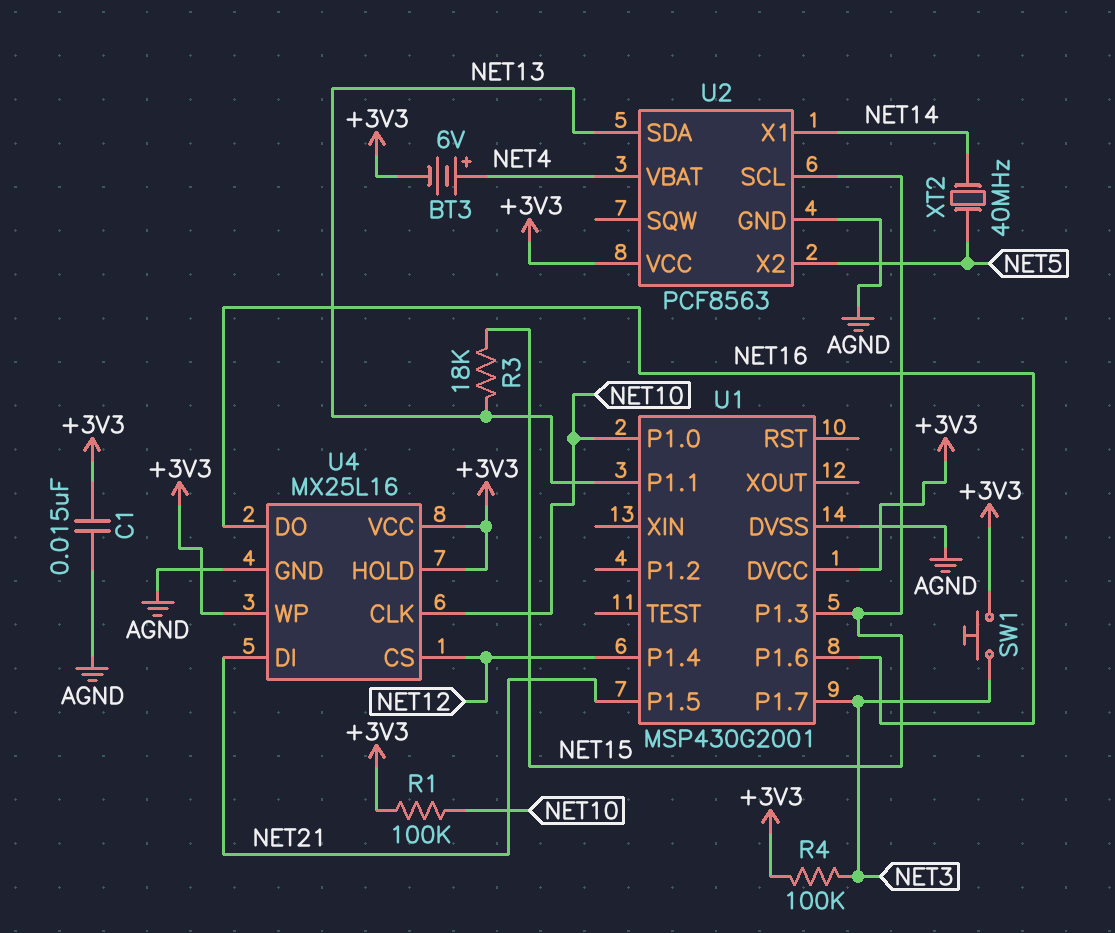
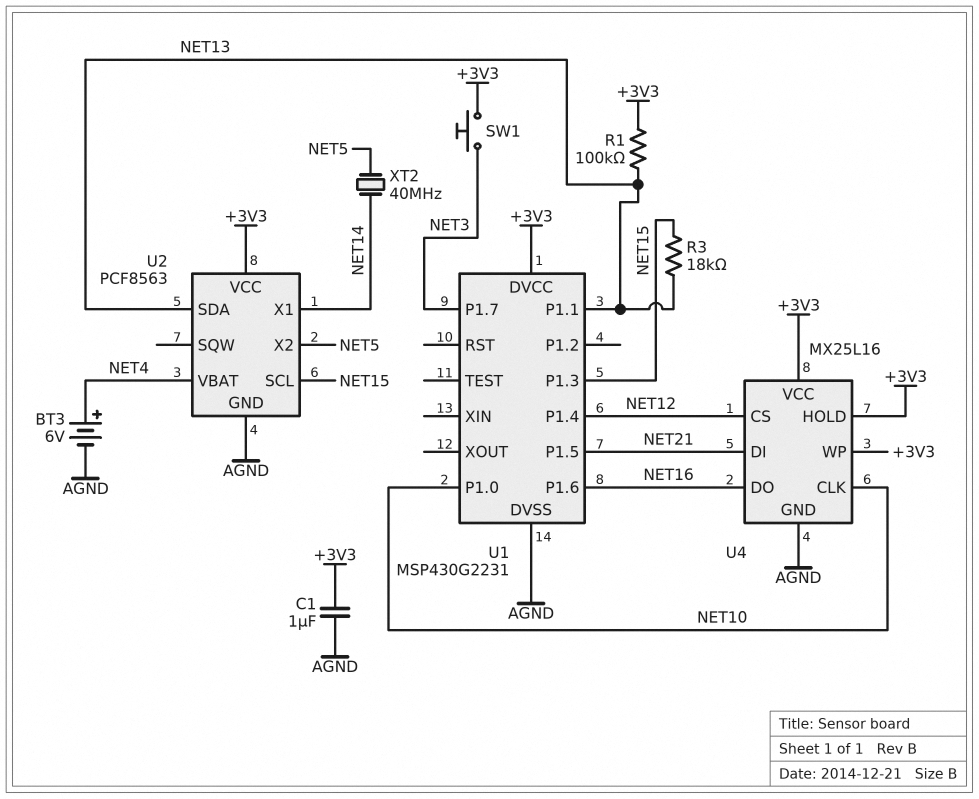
BT3: 6V (plus NET4, minus +3V3) -> 6V (plus NET4, minus AGND)
C1: 15nF (+3V3, AGND) -> 1uF (+3V3, AGND)
R1: 100k (+3V3, NET10) -> 100k (+3V3, NET13)
R4: 100k (+3V3, NET3) -> none
U1: MSP430G2001 -> MSP430G2231

